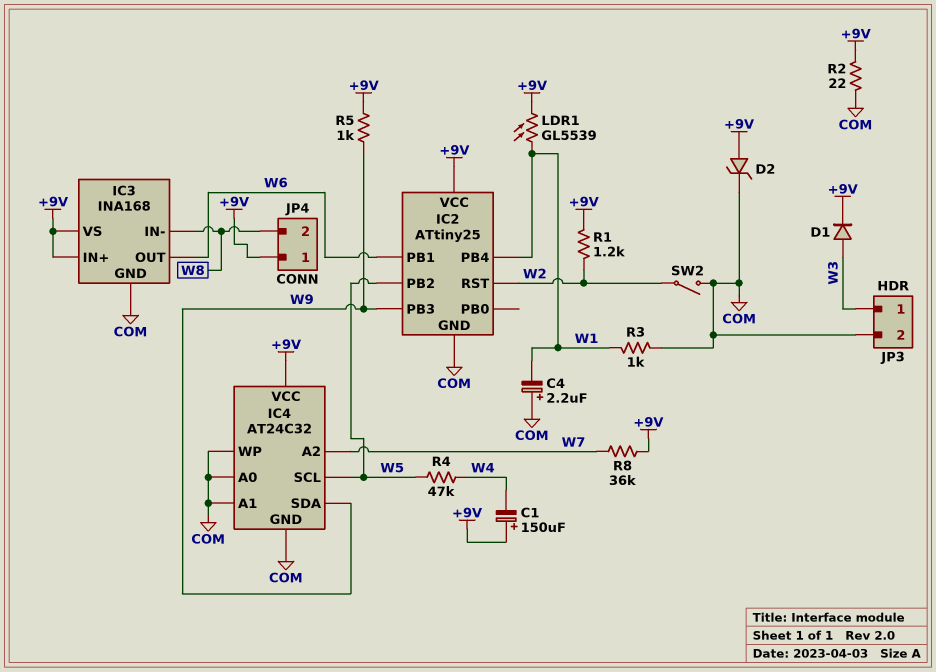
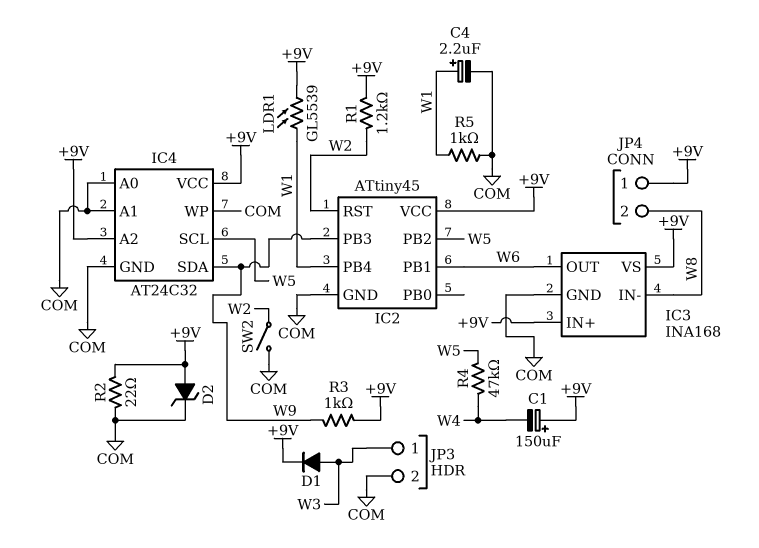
C4: 2.2uF (plus COM, minus W1) -> 2.2uF (plus W1, minus COM)
IC2: ATtiny25 -> ATtiny45
IC4 pin A2: W7 -> +9V
R3: 1k (COM, W1) -> 1k (+9V, W9)
R5: 1k (+9V, W9) -> 1k (COM, W1)
R8: 36k (+9V, W7) -> none

